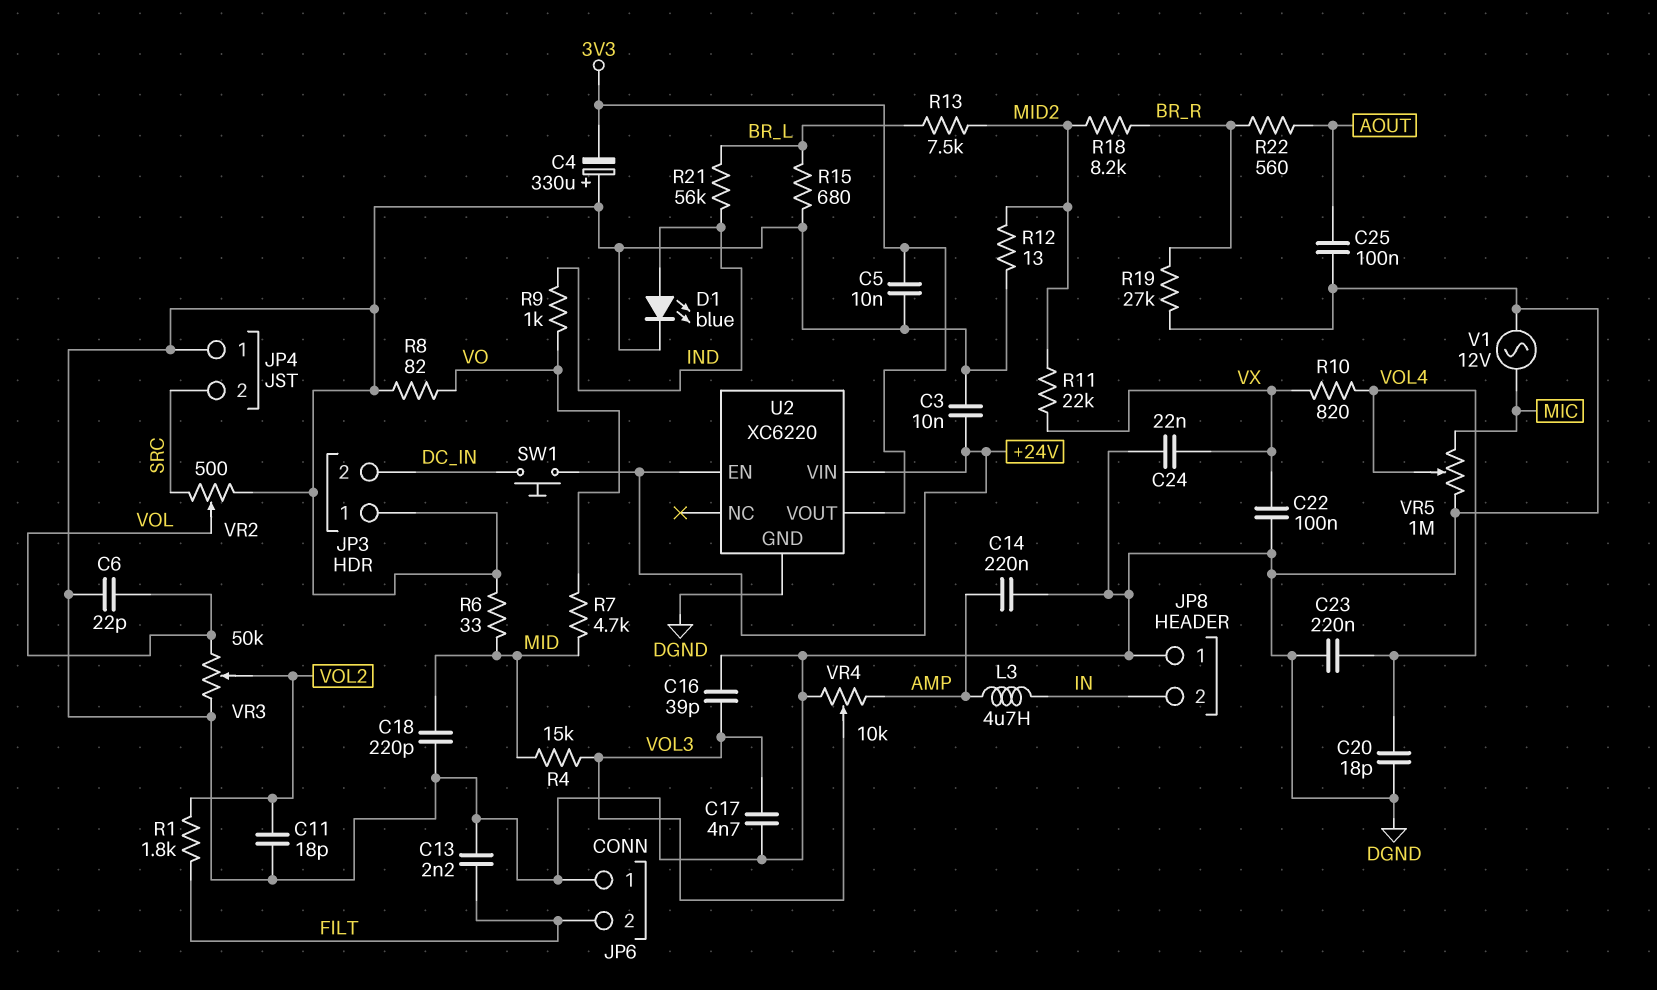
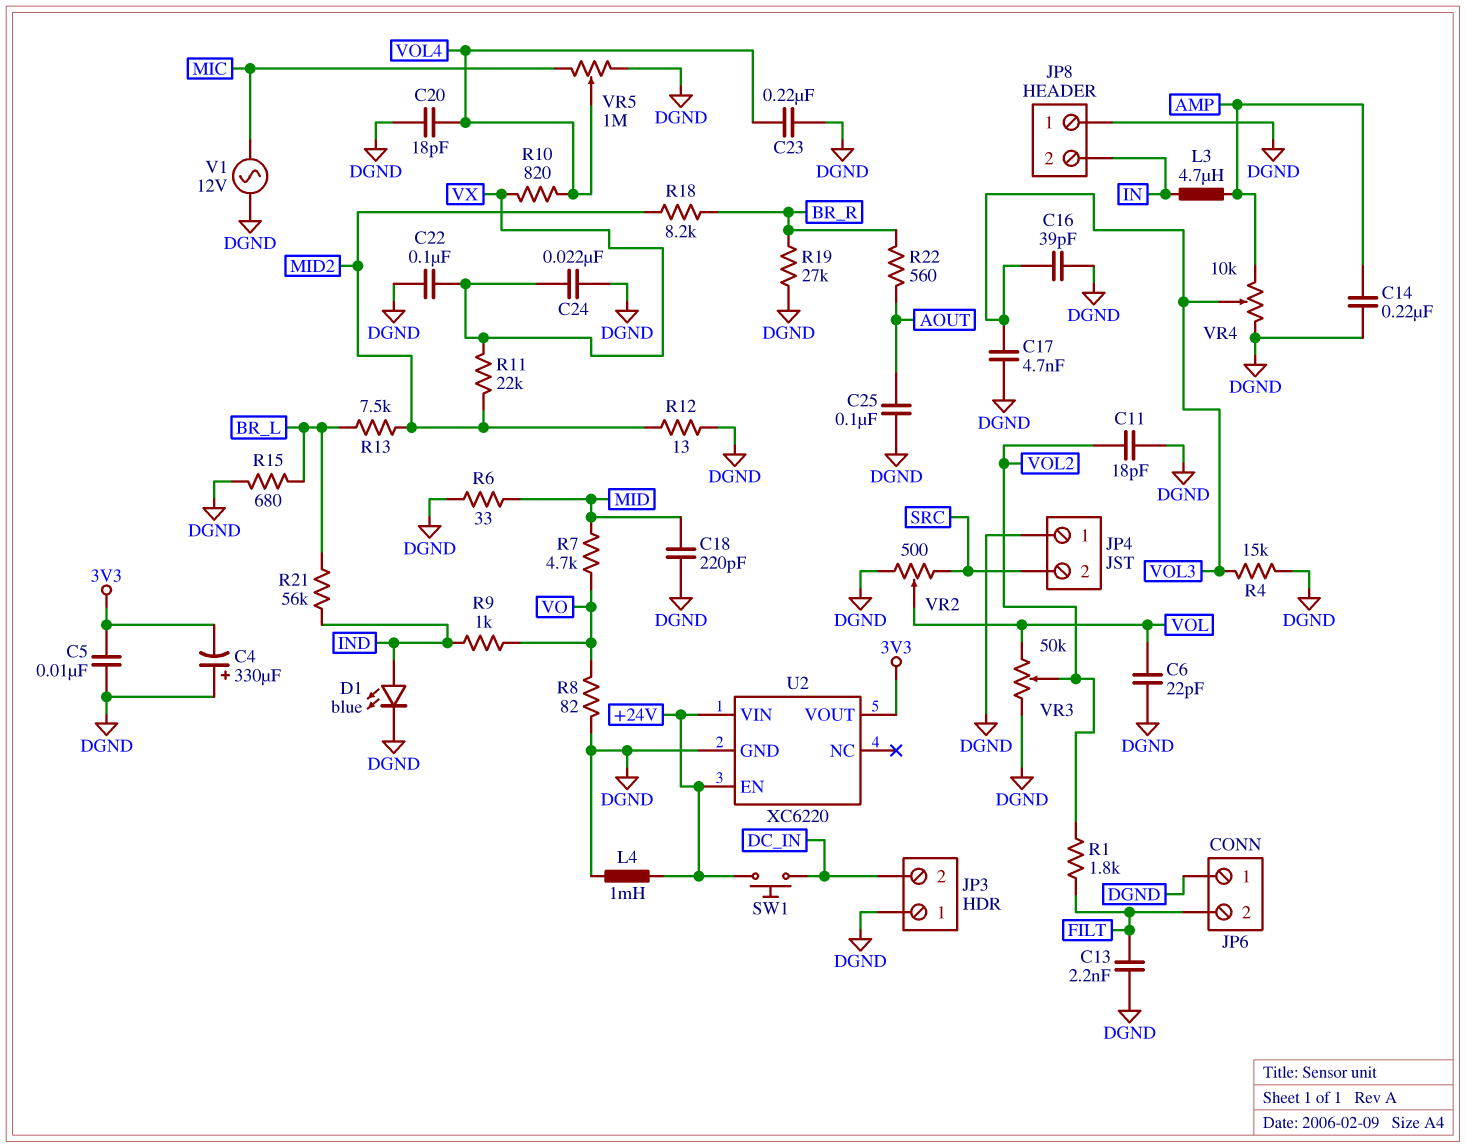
C3: 10nF (+24V, DGND) -> none
L4: none -> 1mH (+24V, DGND)
R4: 15k (MID, VOL3) -> 15k (DGND, VOL3)

